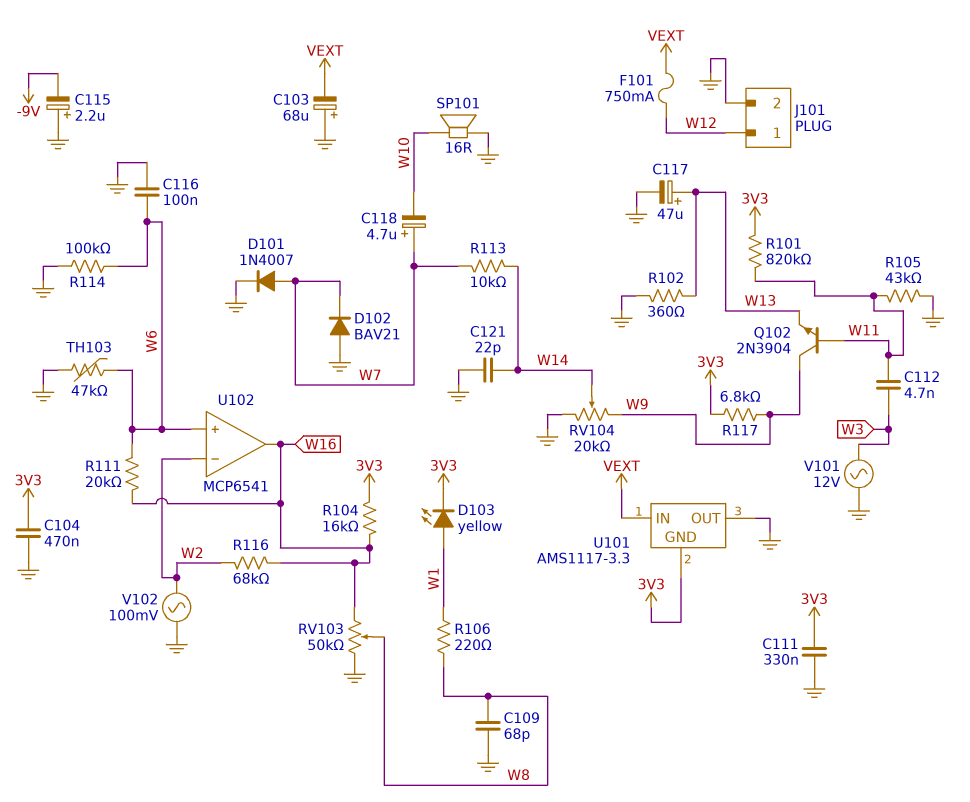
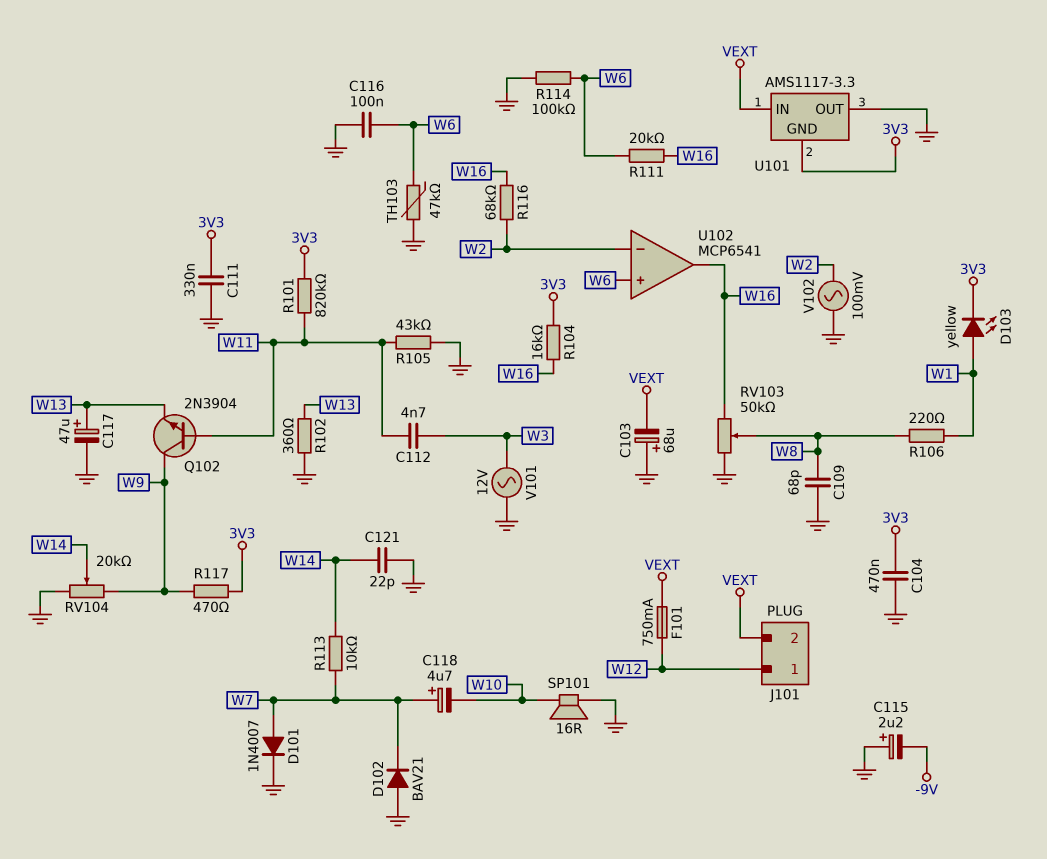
J101 pin 2: GND -> VEXT
R117: 6.8k (3V3, W9) -> 470 (3V3, W9)

